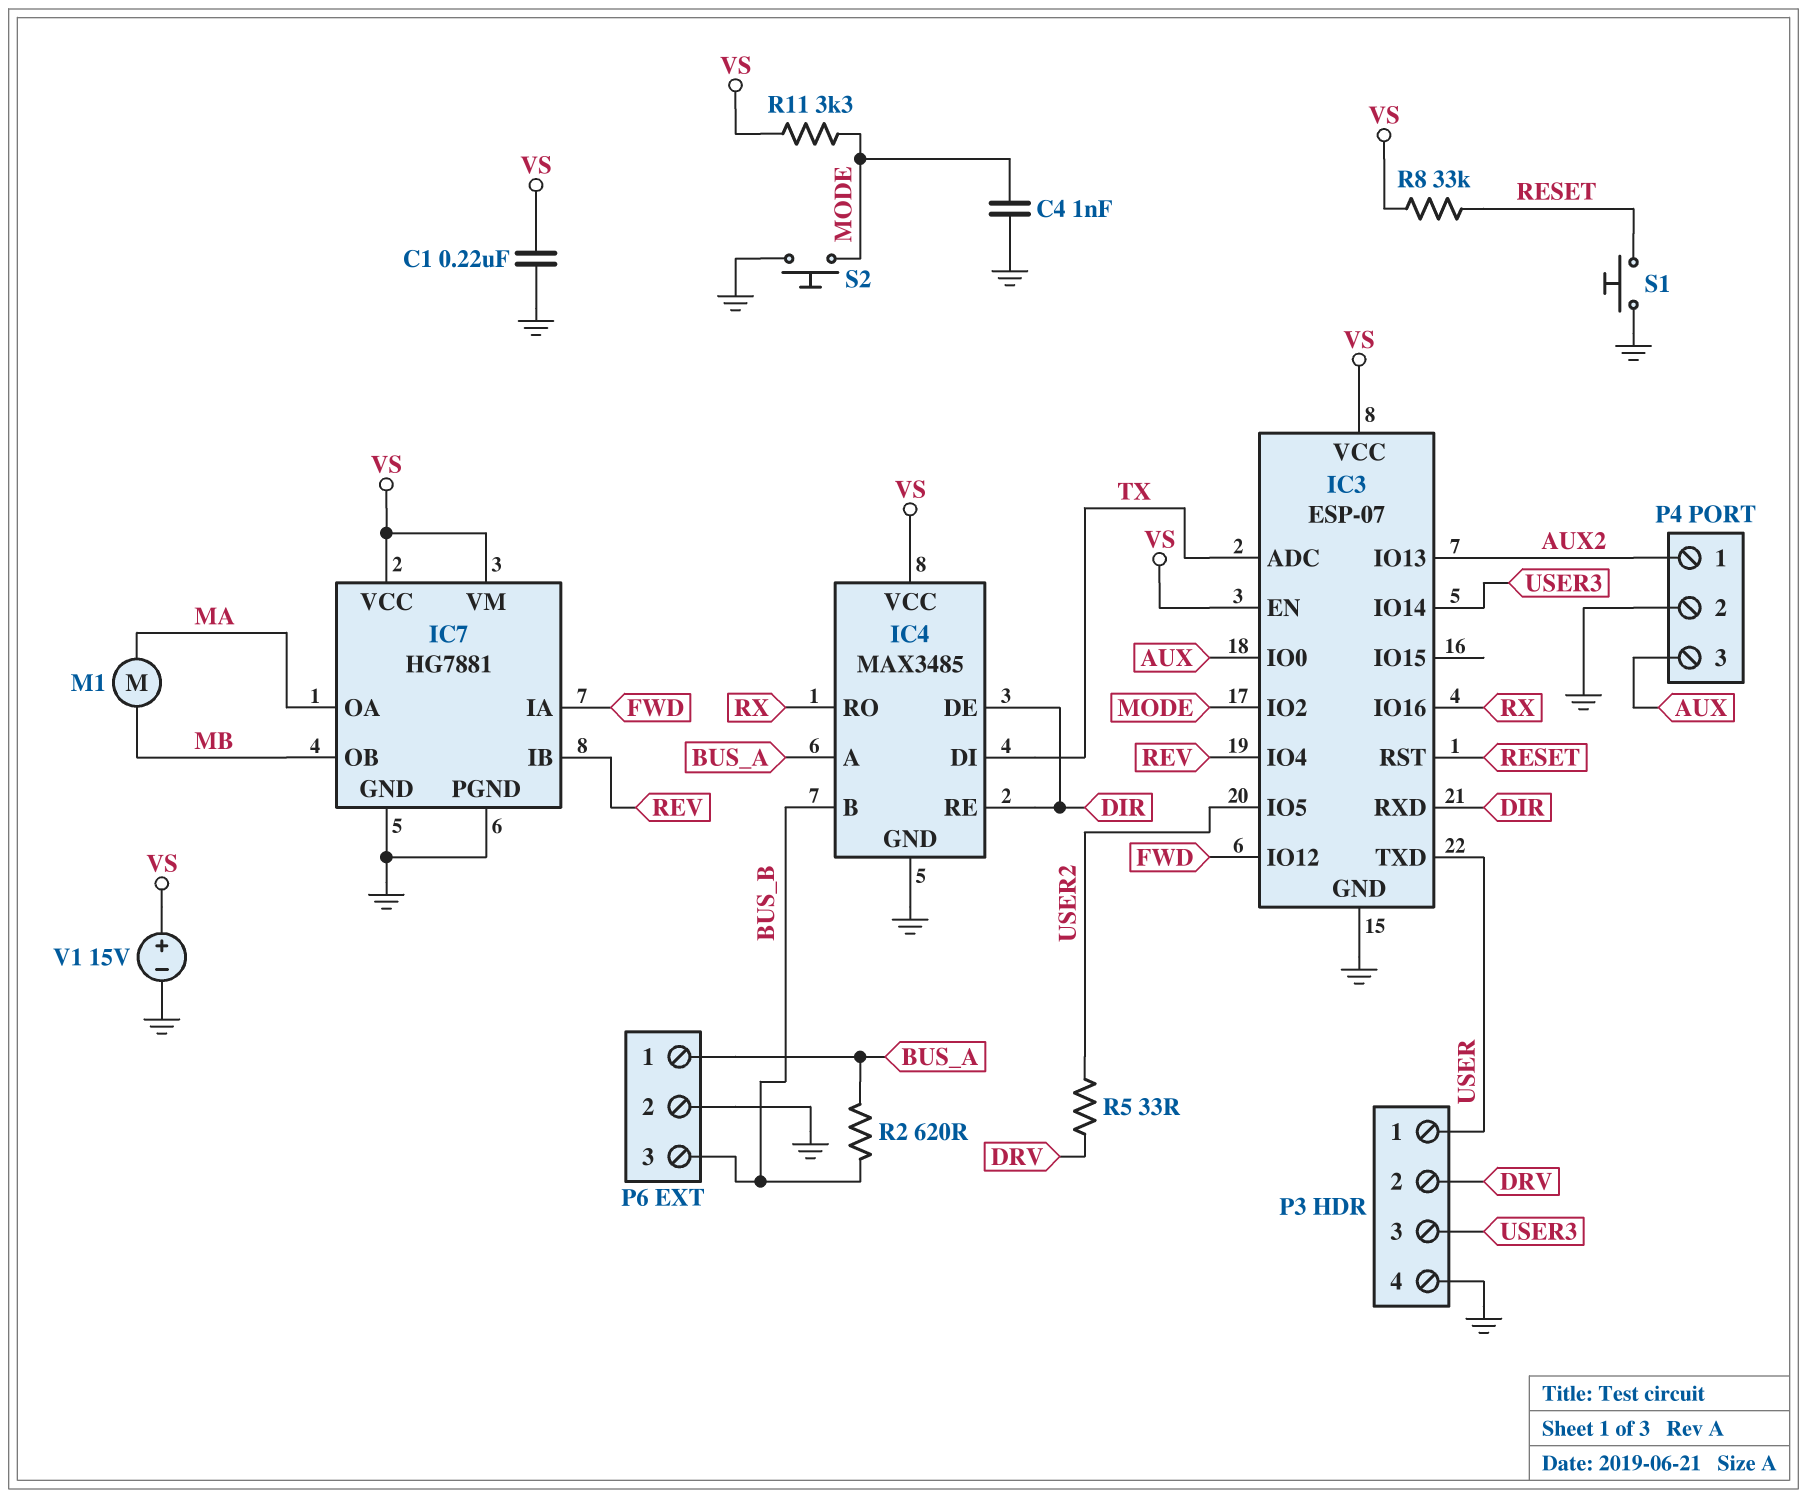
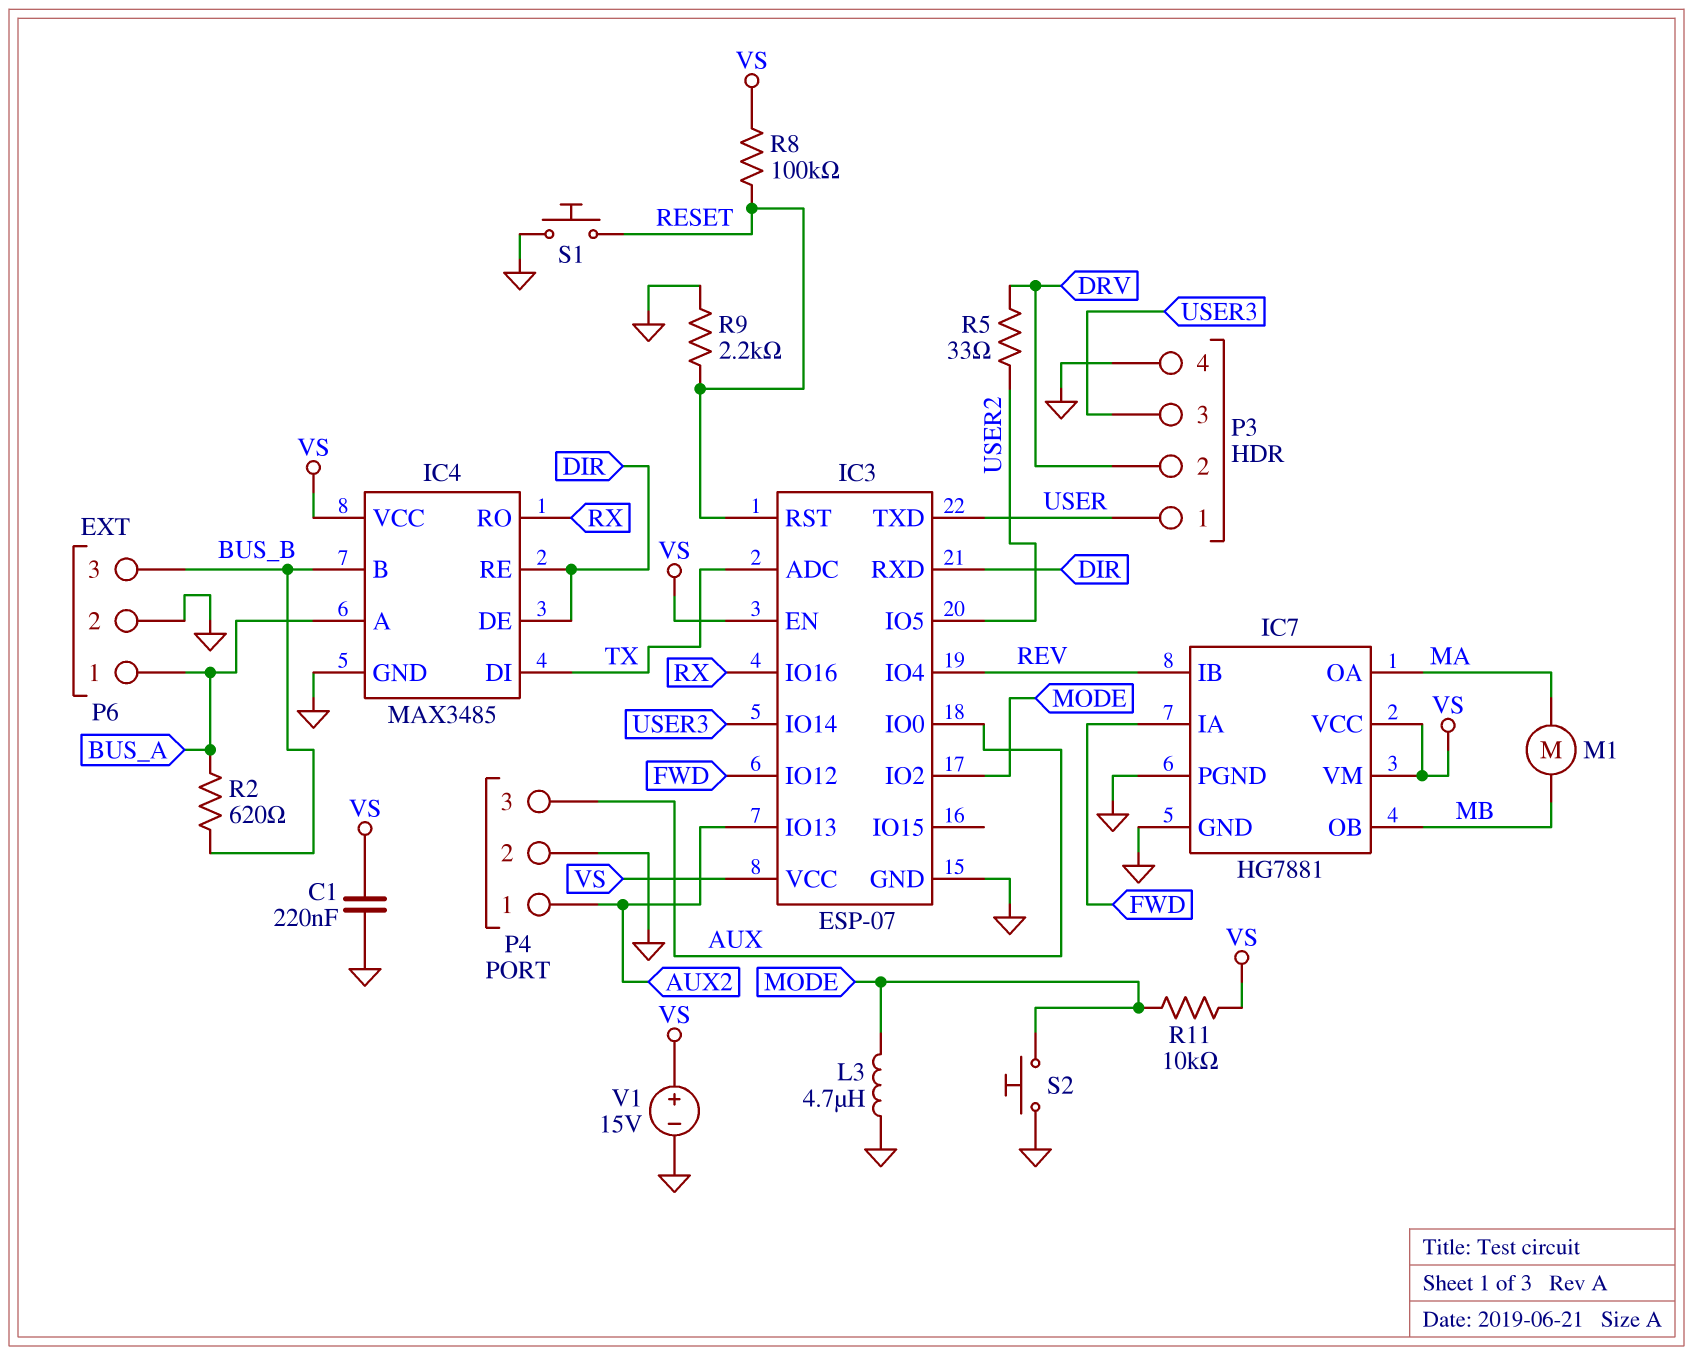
C4: 1nF (GND, MODE) -> none
L3: none -> 4.7uH (GND, MODE)
R8: 33k (RESET, VS) -> 100k (RESET, VS)
R9: none -> 2.2k (GND, RESET)
R11: 3.3k (MODE, VS) -> 10k (MODE, VS)

